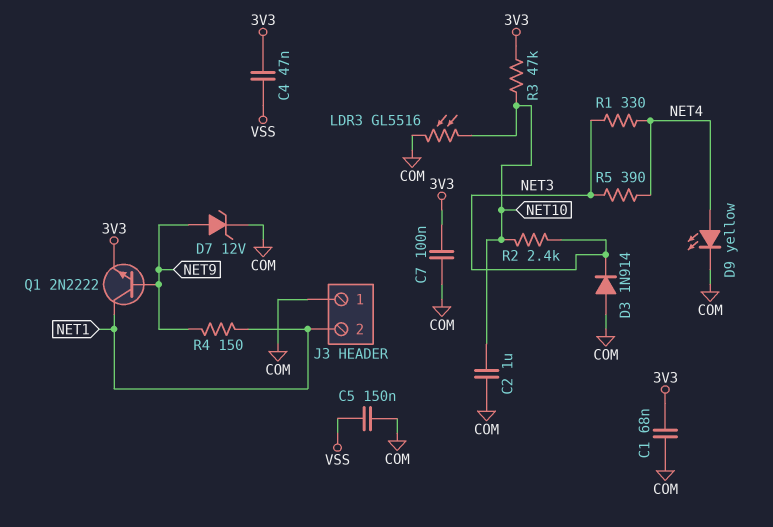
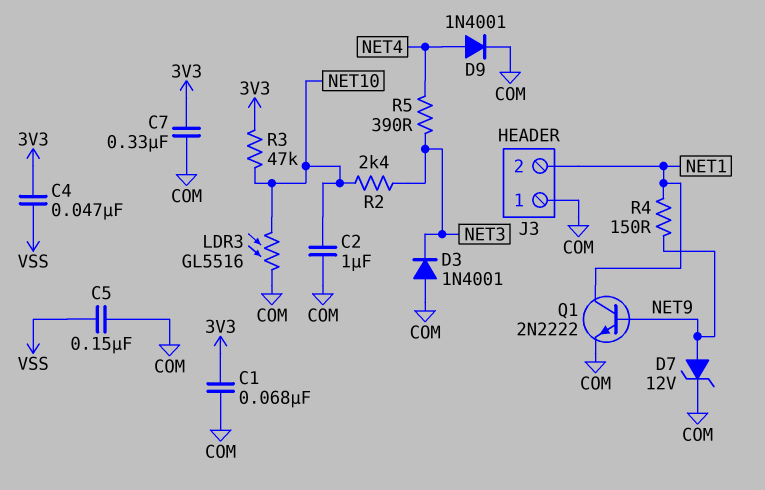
C7: 100nF (3V3, COM) -> 330nF (3V3, COM)
D3: diode 1N914 (A COM, K NET3) -> diode 1N4001 (A COM, K NET3)
D9: LED yellow (A NET4, K COM) -> diode 1N4001 (A NET4, K COM)
Q1: NPN 2N2222 (B NET9, C NET1, E 3V3) -> NPN 2N2222 (B NET9, C NET1, E COM)
R1: 330 (NET3, NET4) -> none

